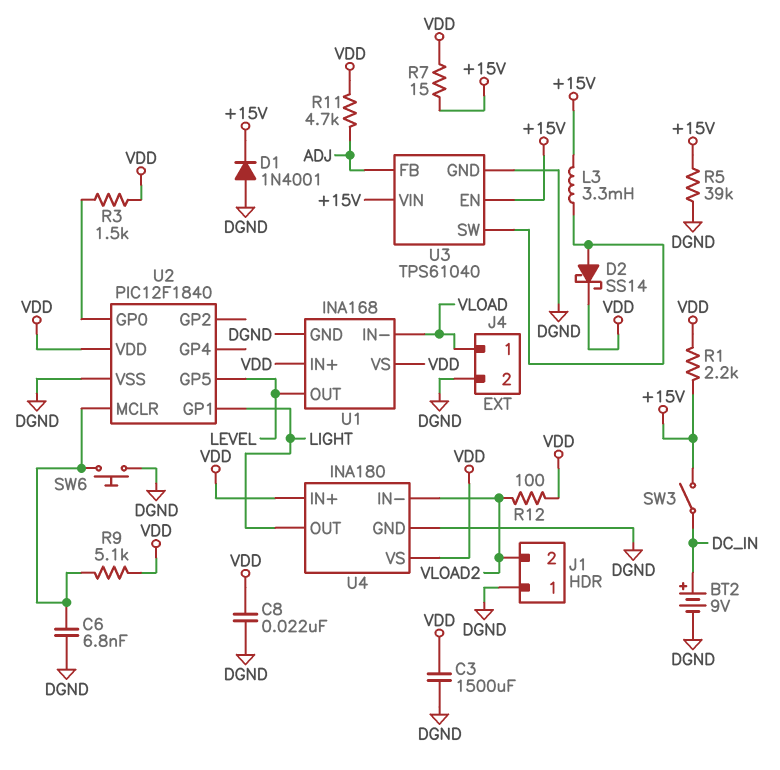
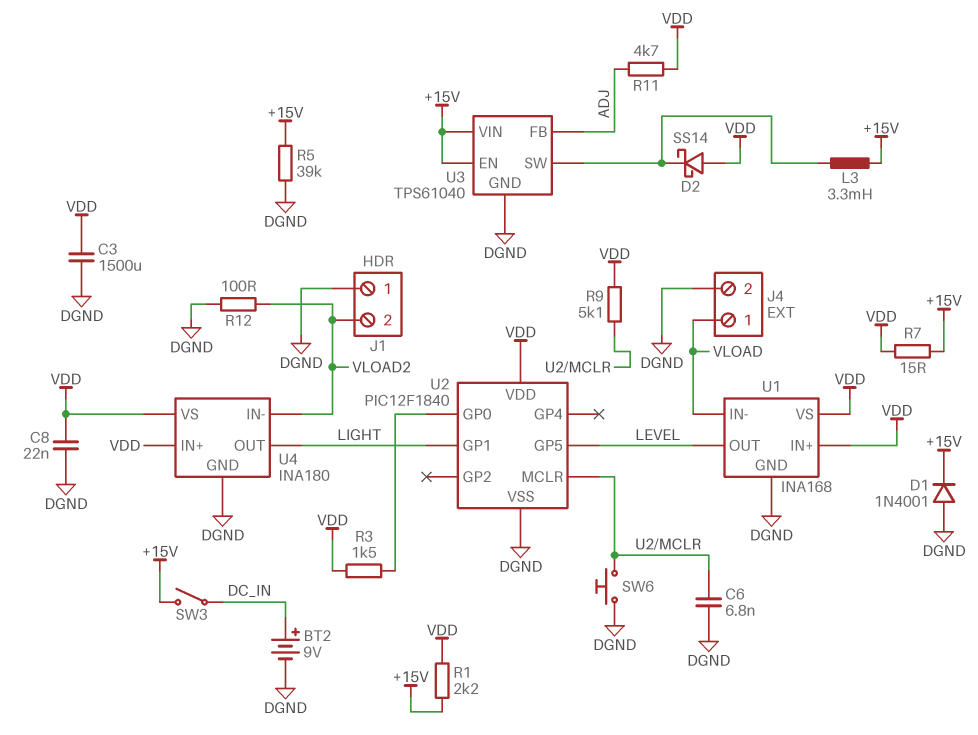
D2: schottky SS14 (A U3/SW, K VDD) -> schottky SS14 (A VDD, K U3/SW)
R12: 100 (VDD, VLOAD2) -> 100 (DGND, VLOAD2)

